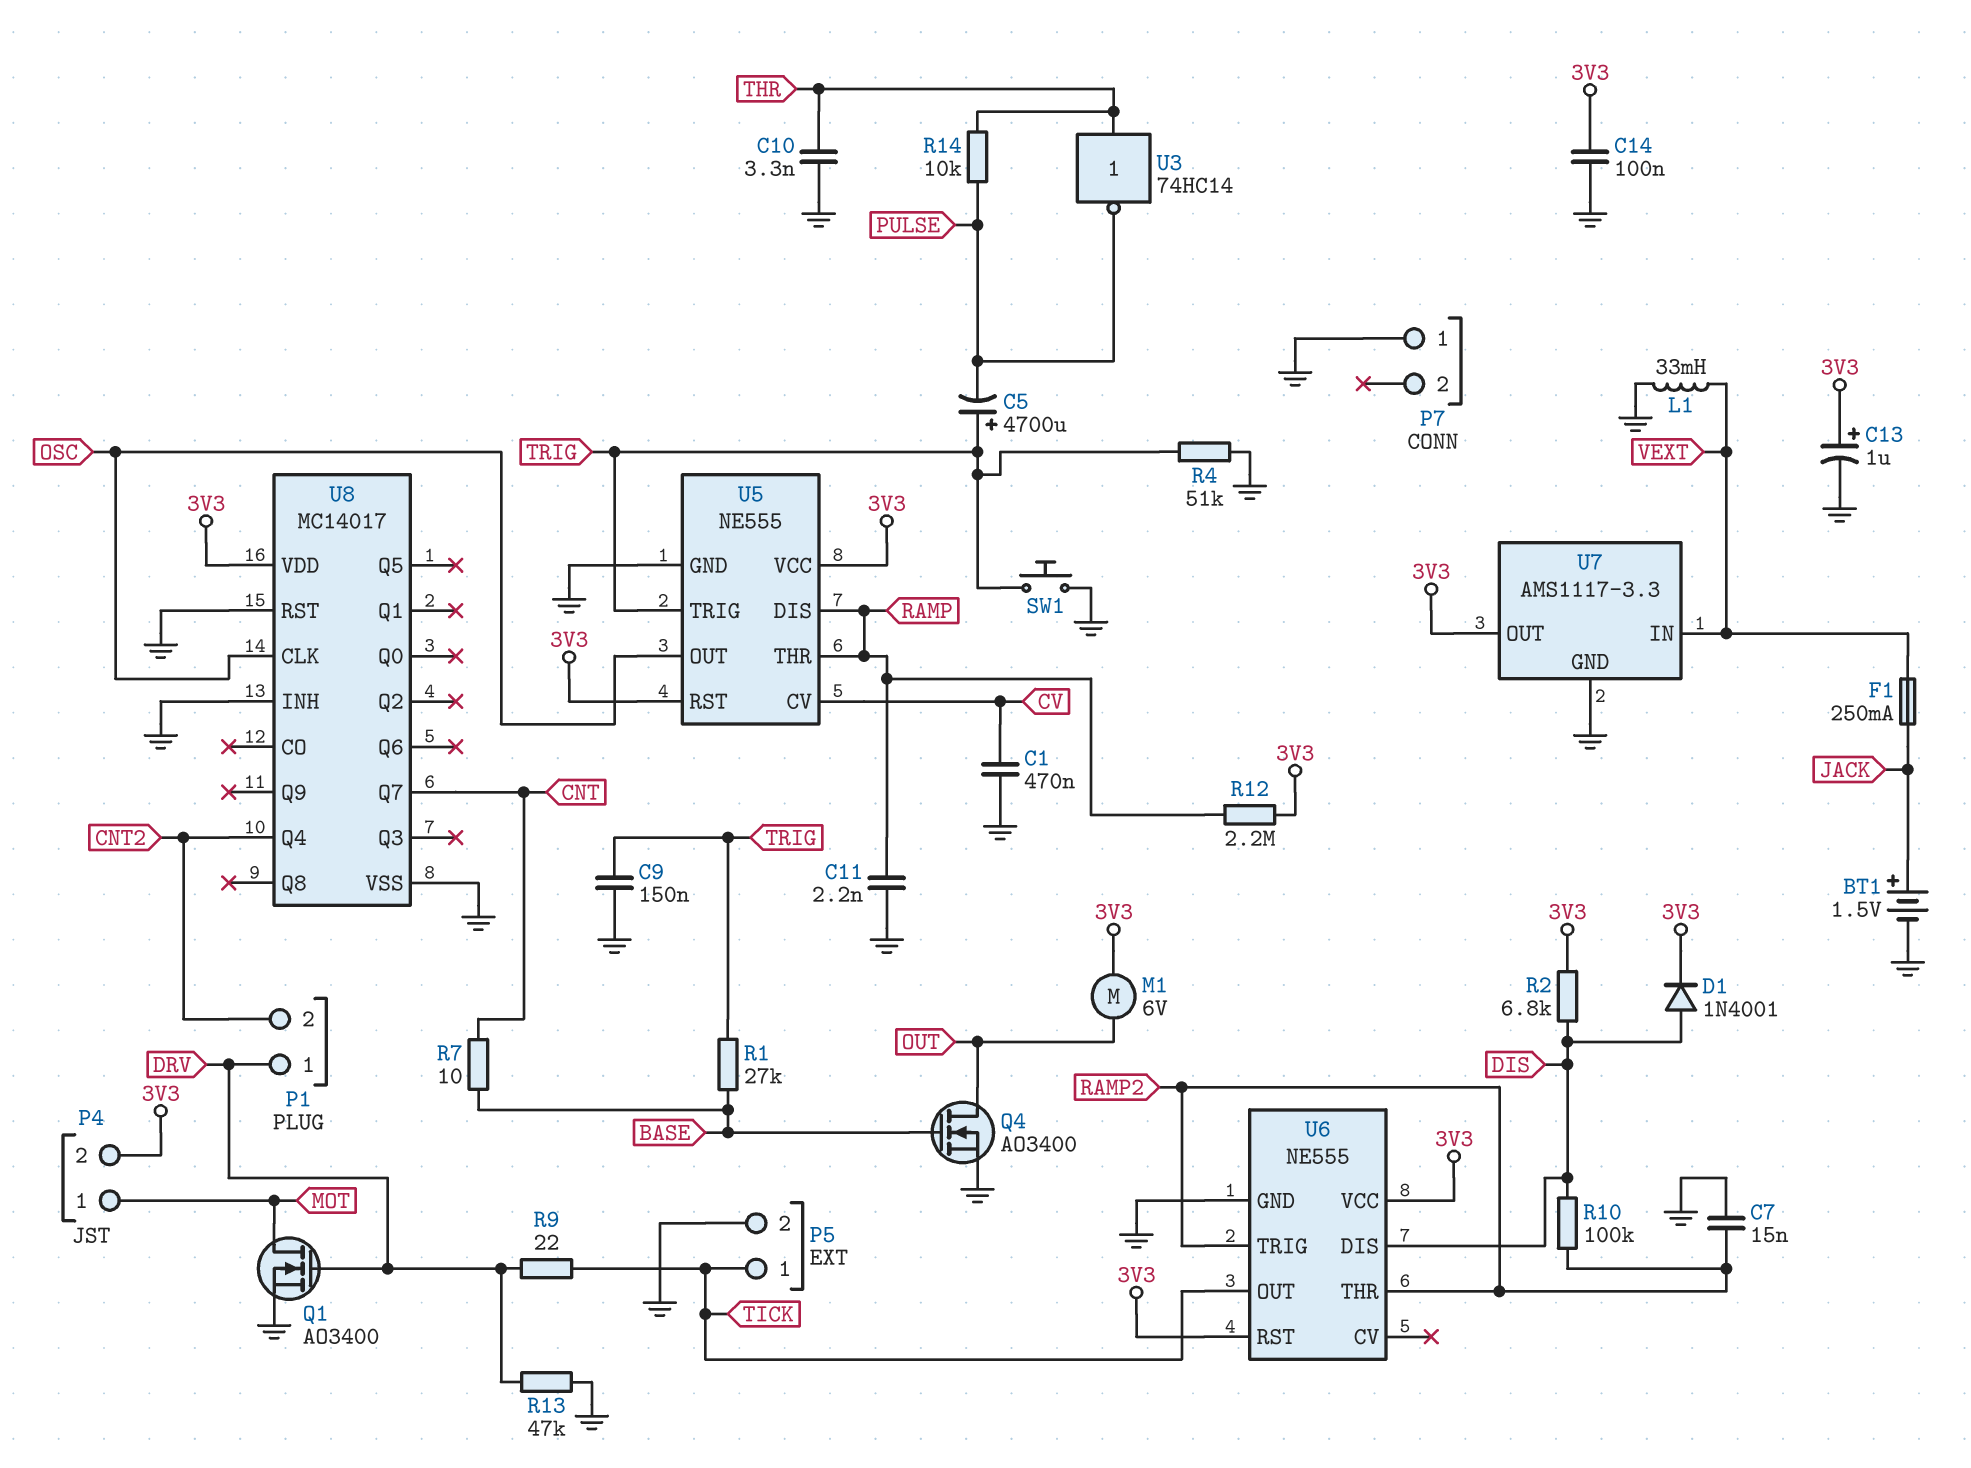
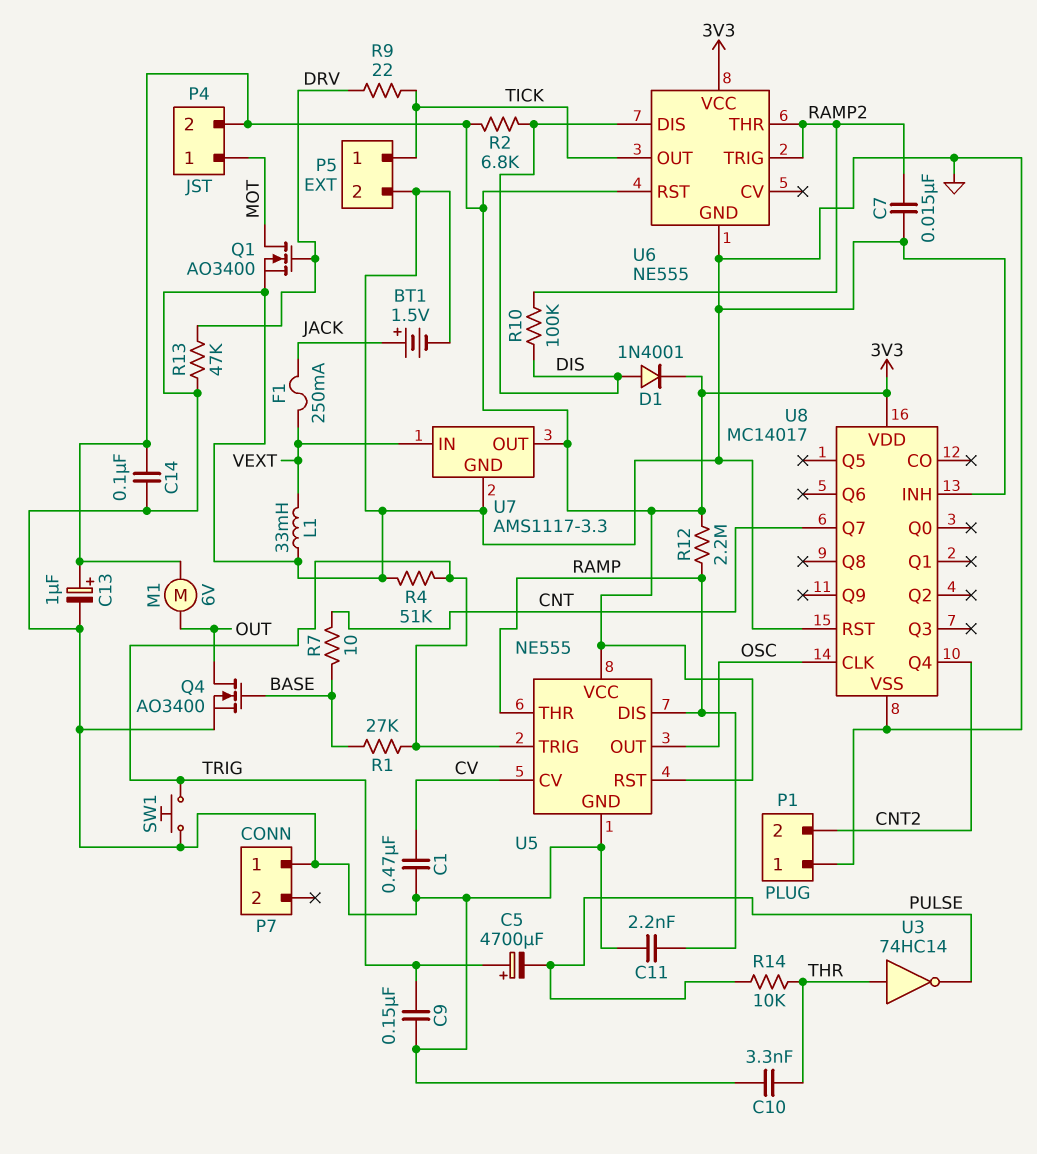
P1 pin 1: DRV -> GND

